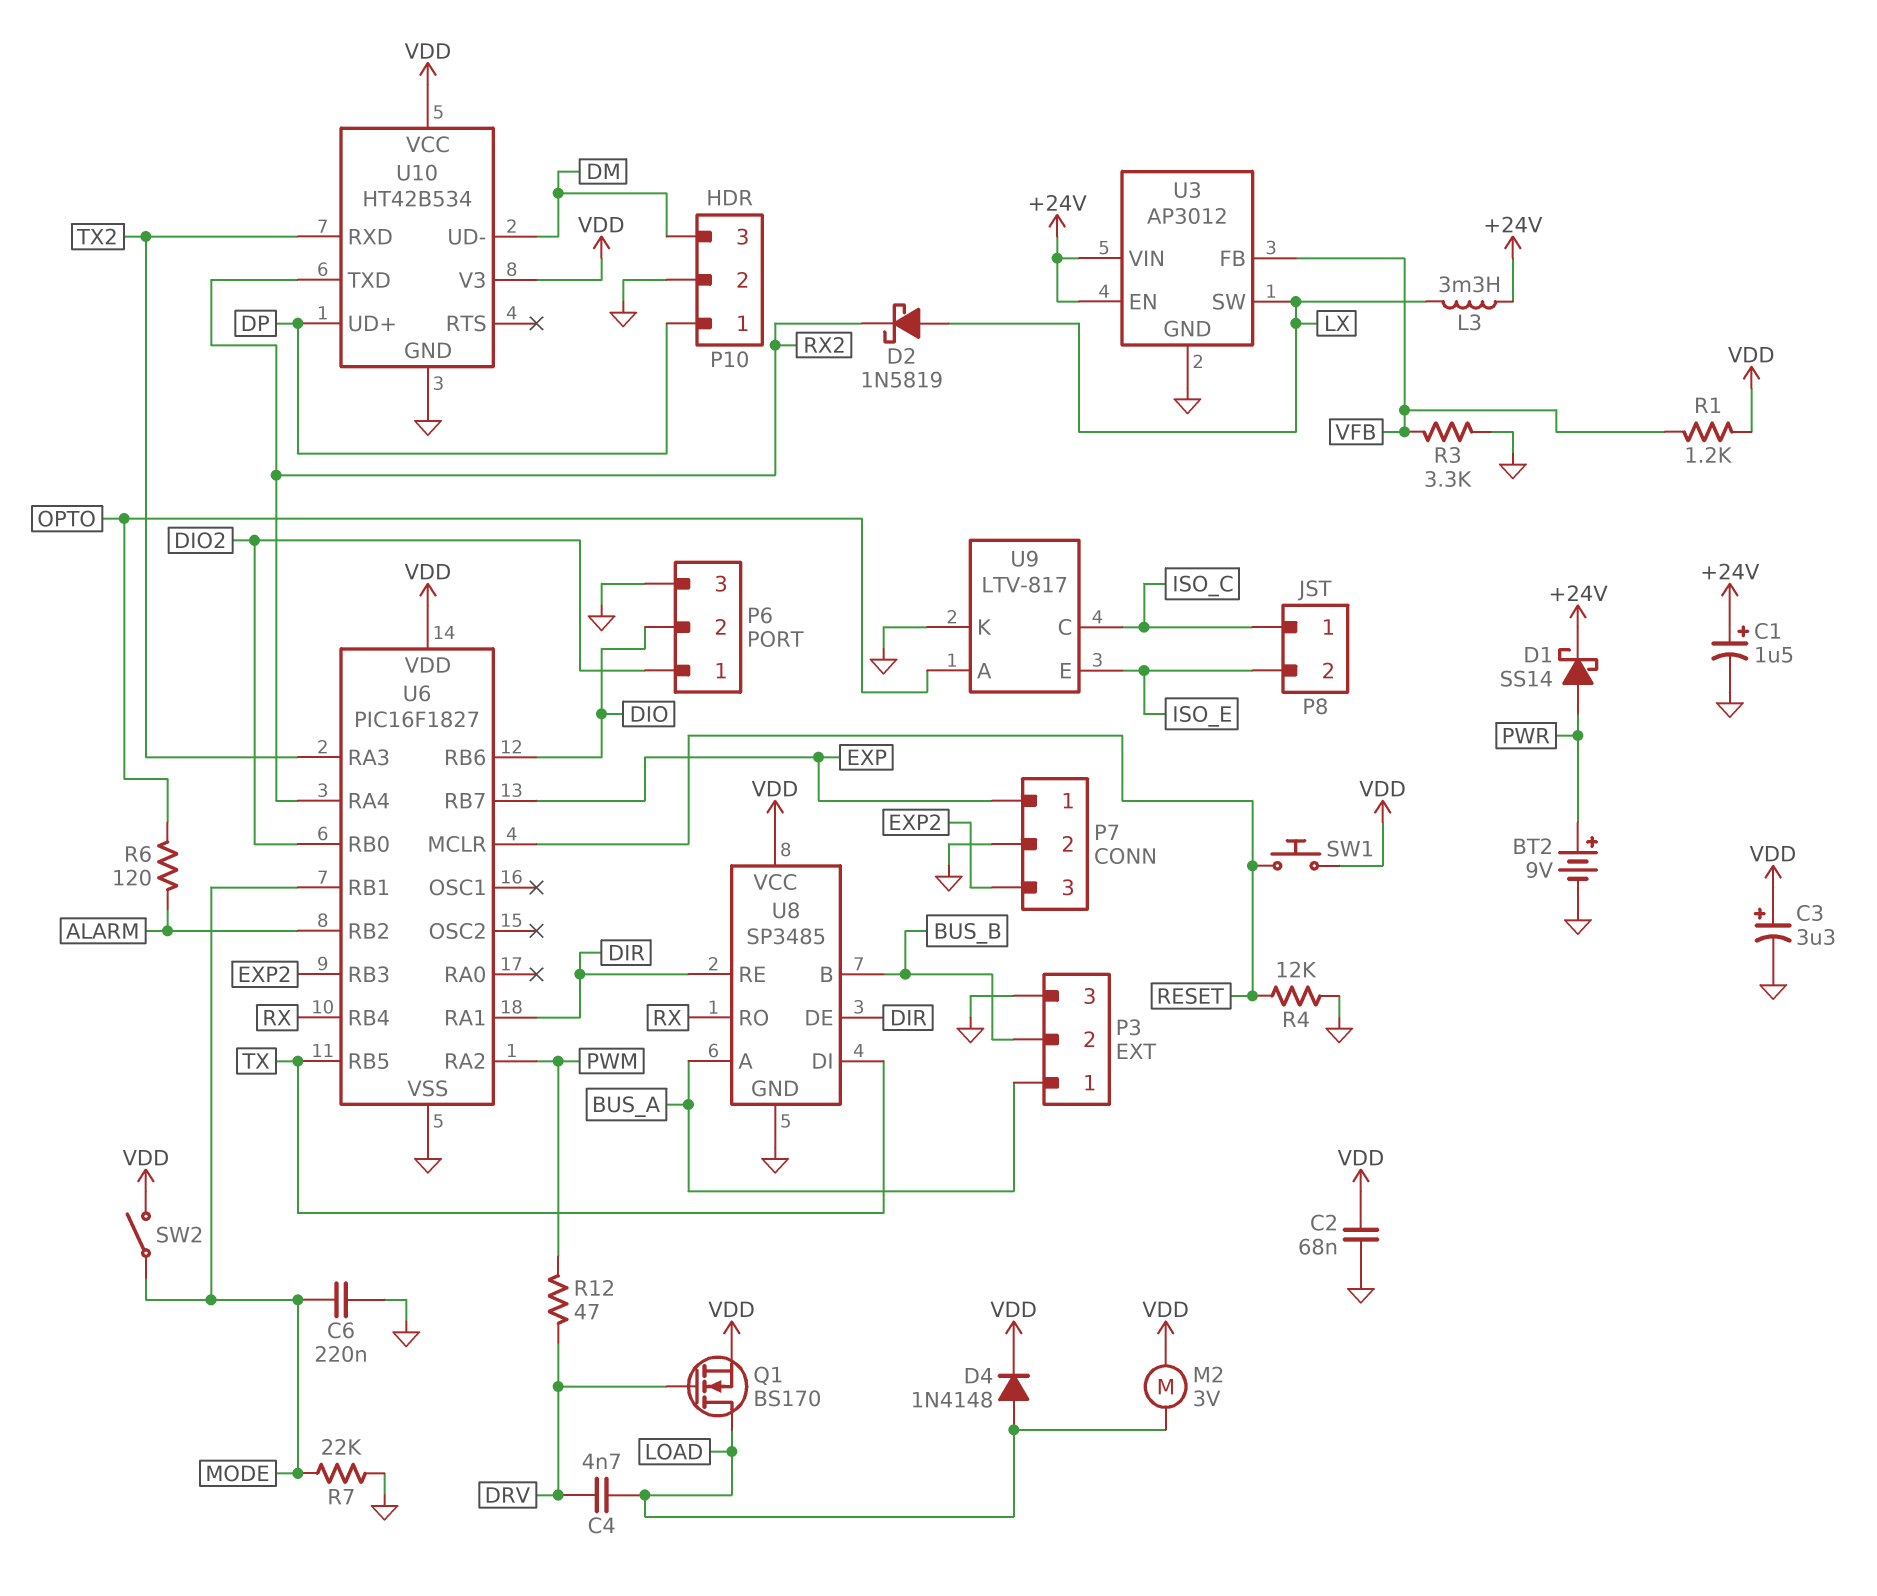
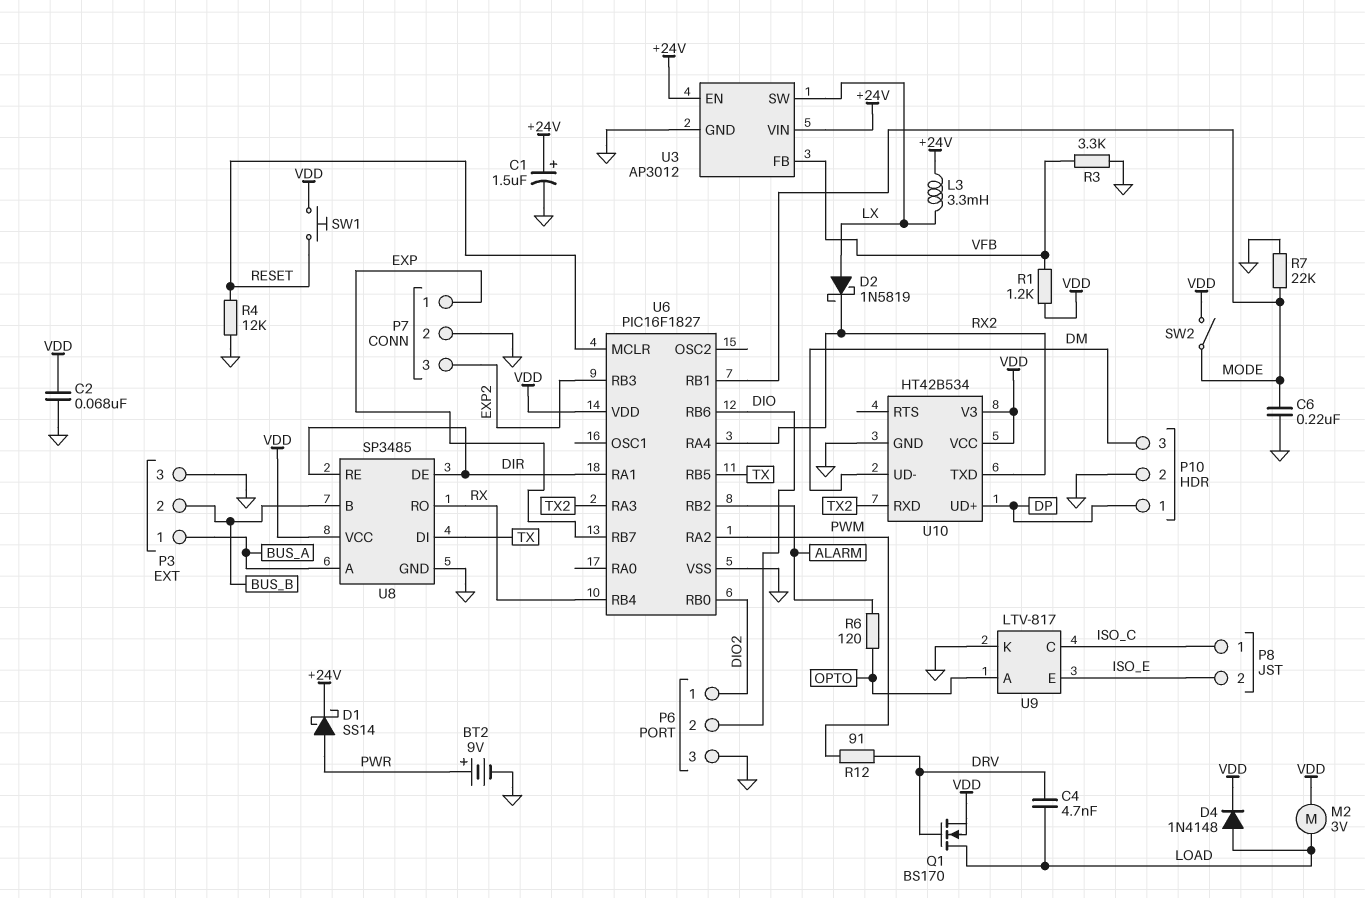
C3: 3.3uF (plus VDD, minus GND) -> none
R12: 47 (DRV, PWM) -> 91 (DRV, PWM)

